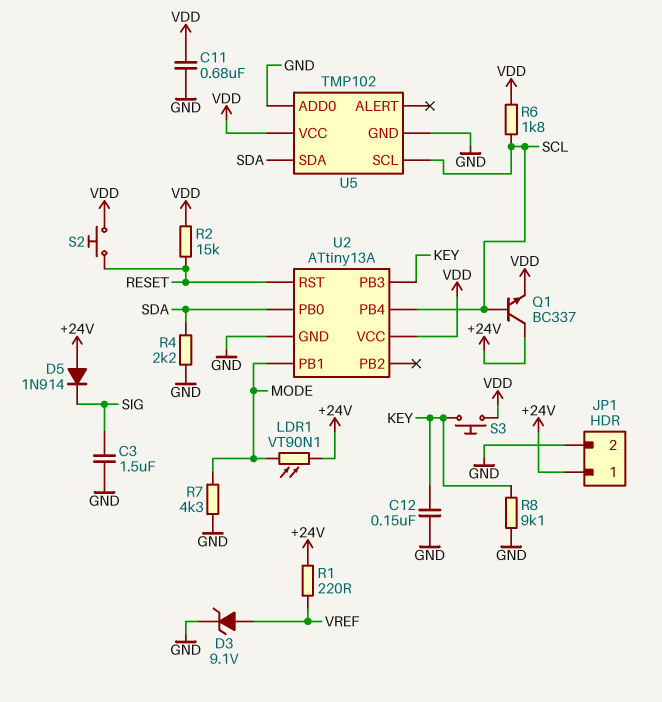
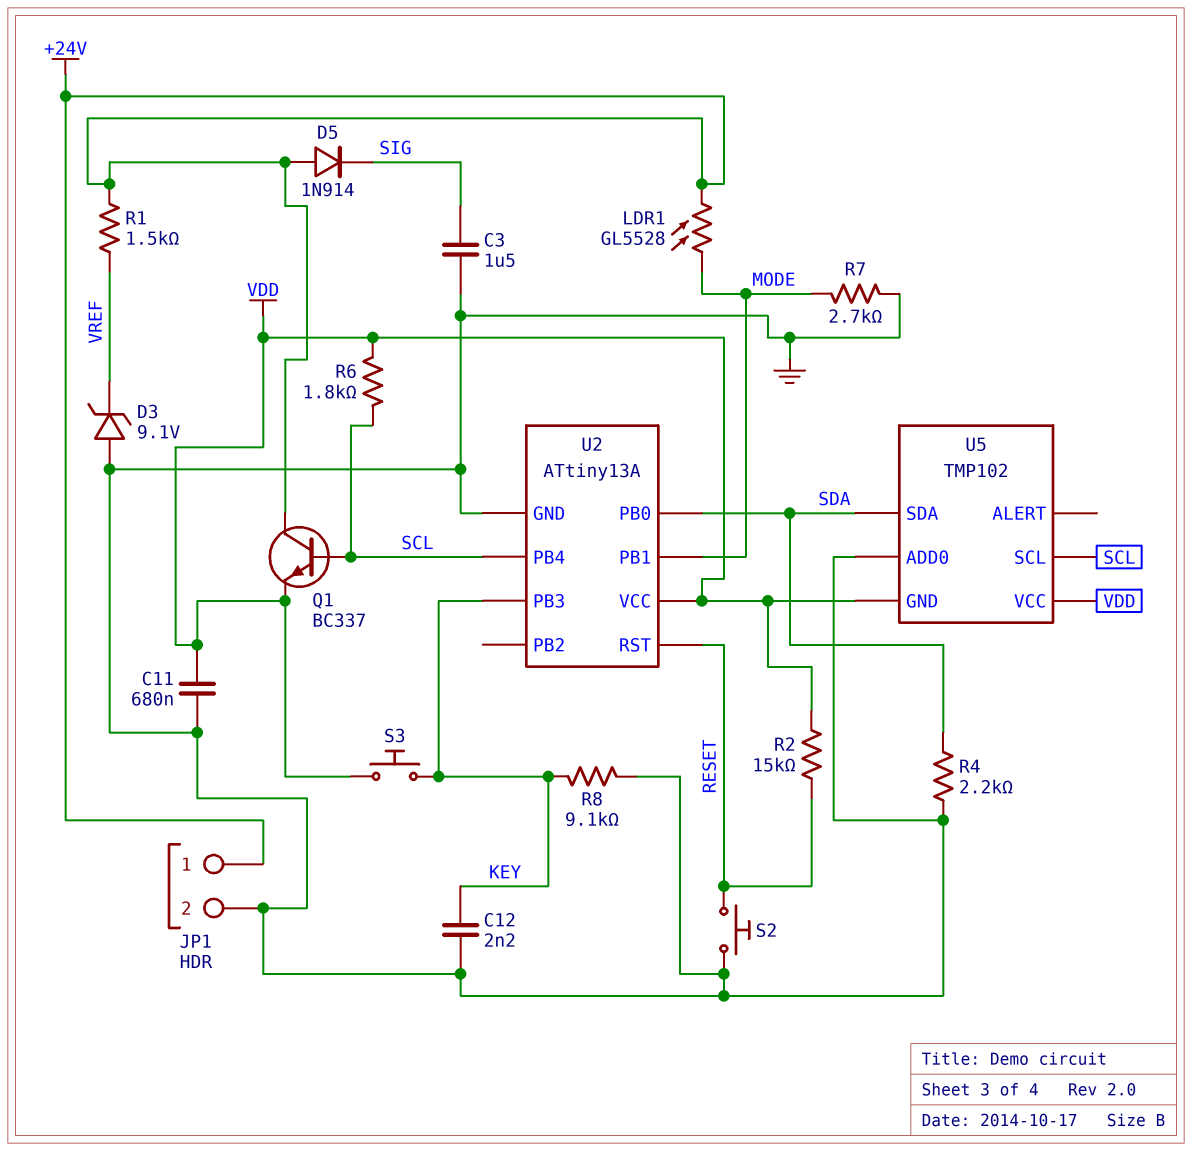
C12: 150nF (GND, KEY) -> 2.2nF (GND, KEY)
D3: zener 9.1V (A VREF, K GND) -> zener 9.1V (A GND, K VREF)
LDR1: VT90N1 (+24V, MODE) -> GL5528 (+24V, MODE)
R1: 220 (+24V, VREF) -> 1.5k (+24V, VREF)
R7: 4.3k (GND, MODE) -> 2.7k (GND, MODE)
S2: button (RESET, VDD) -> button (GND, RESET)
U5 pin GND: GND -> VDD

